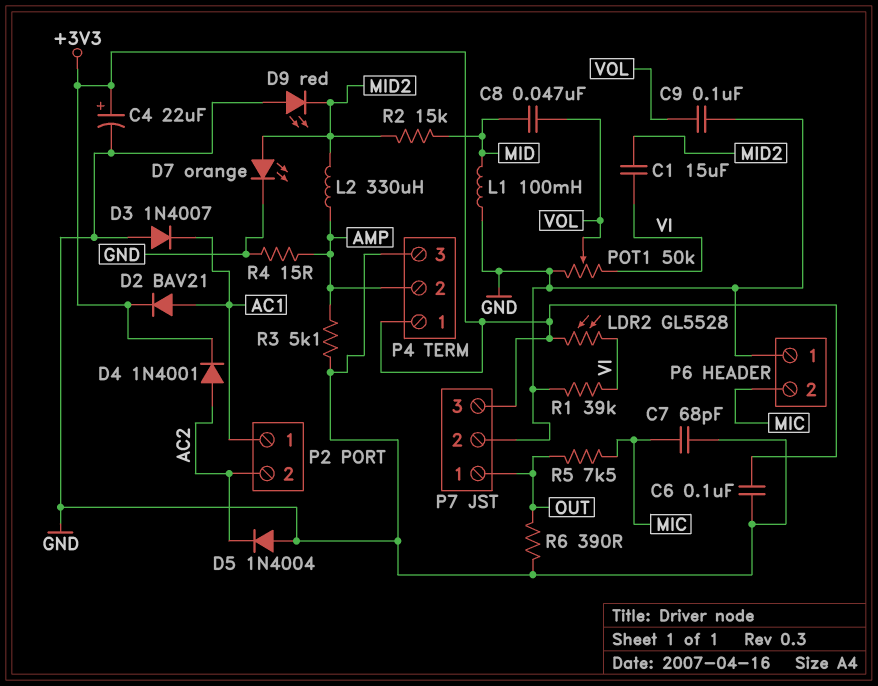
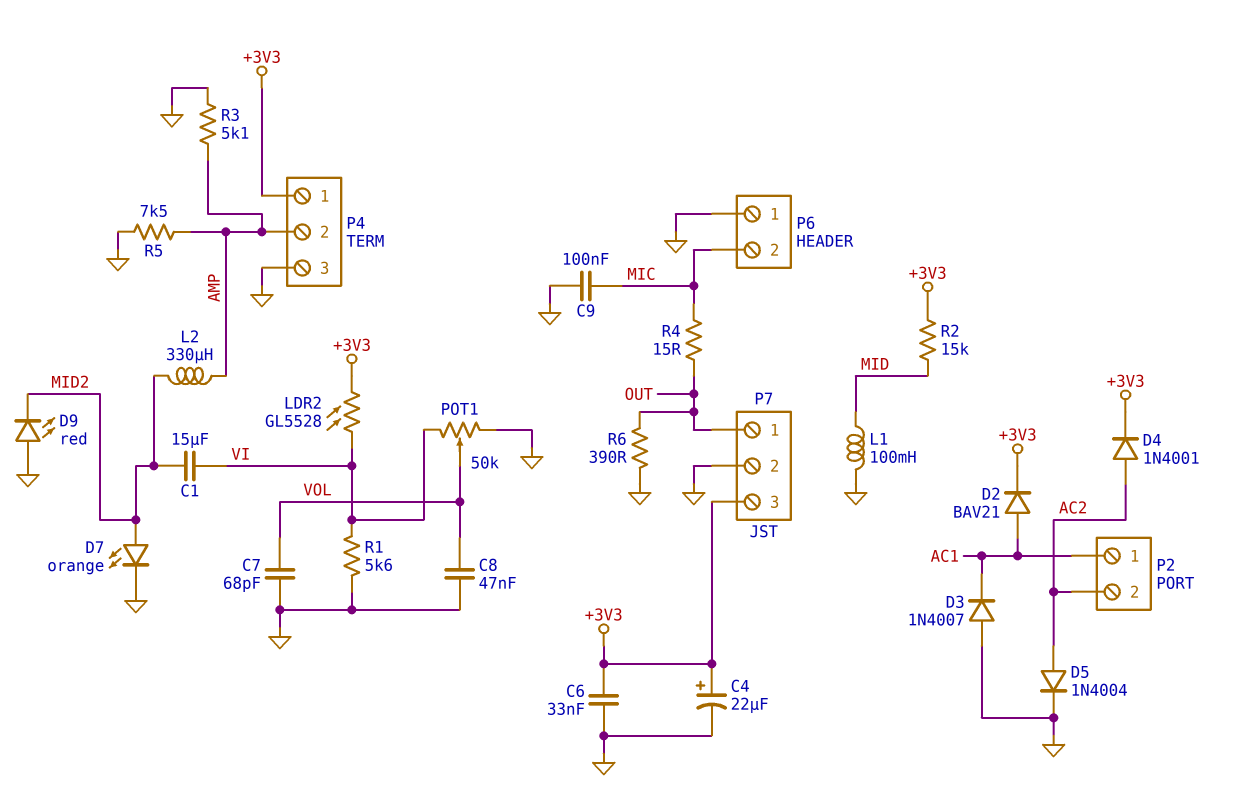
C6: 100nF (+3V3, GND) -> 33nF (+3V3, GND)
C7: 68pF (GND, MIC) -> 68pF (GND, VOL)
C8: 47nF (MID, VOL) -> 47nF (GND, VOL)
C9: 100nF (GND, VOL) -> 100nF (GND, MIC)
D5: diode 1N4004 (A GND, K AC2) -> diode 1N4004 (A AC2, K GND)
R1: 39k (GND, VI) -> 5.6k (GND, VI)
R2: 15k (MID, MID2) -> 15k (+3V3, MID)
R4: 15 (AMP, GND) -> 15 (MIC, OUT)
R5: 7.5k (MIC, OUT) -> 7.5k (AMP, GND)

